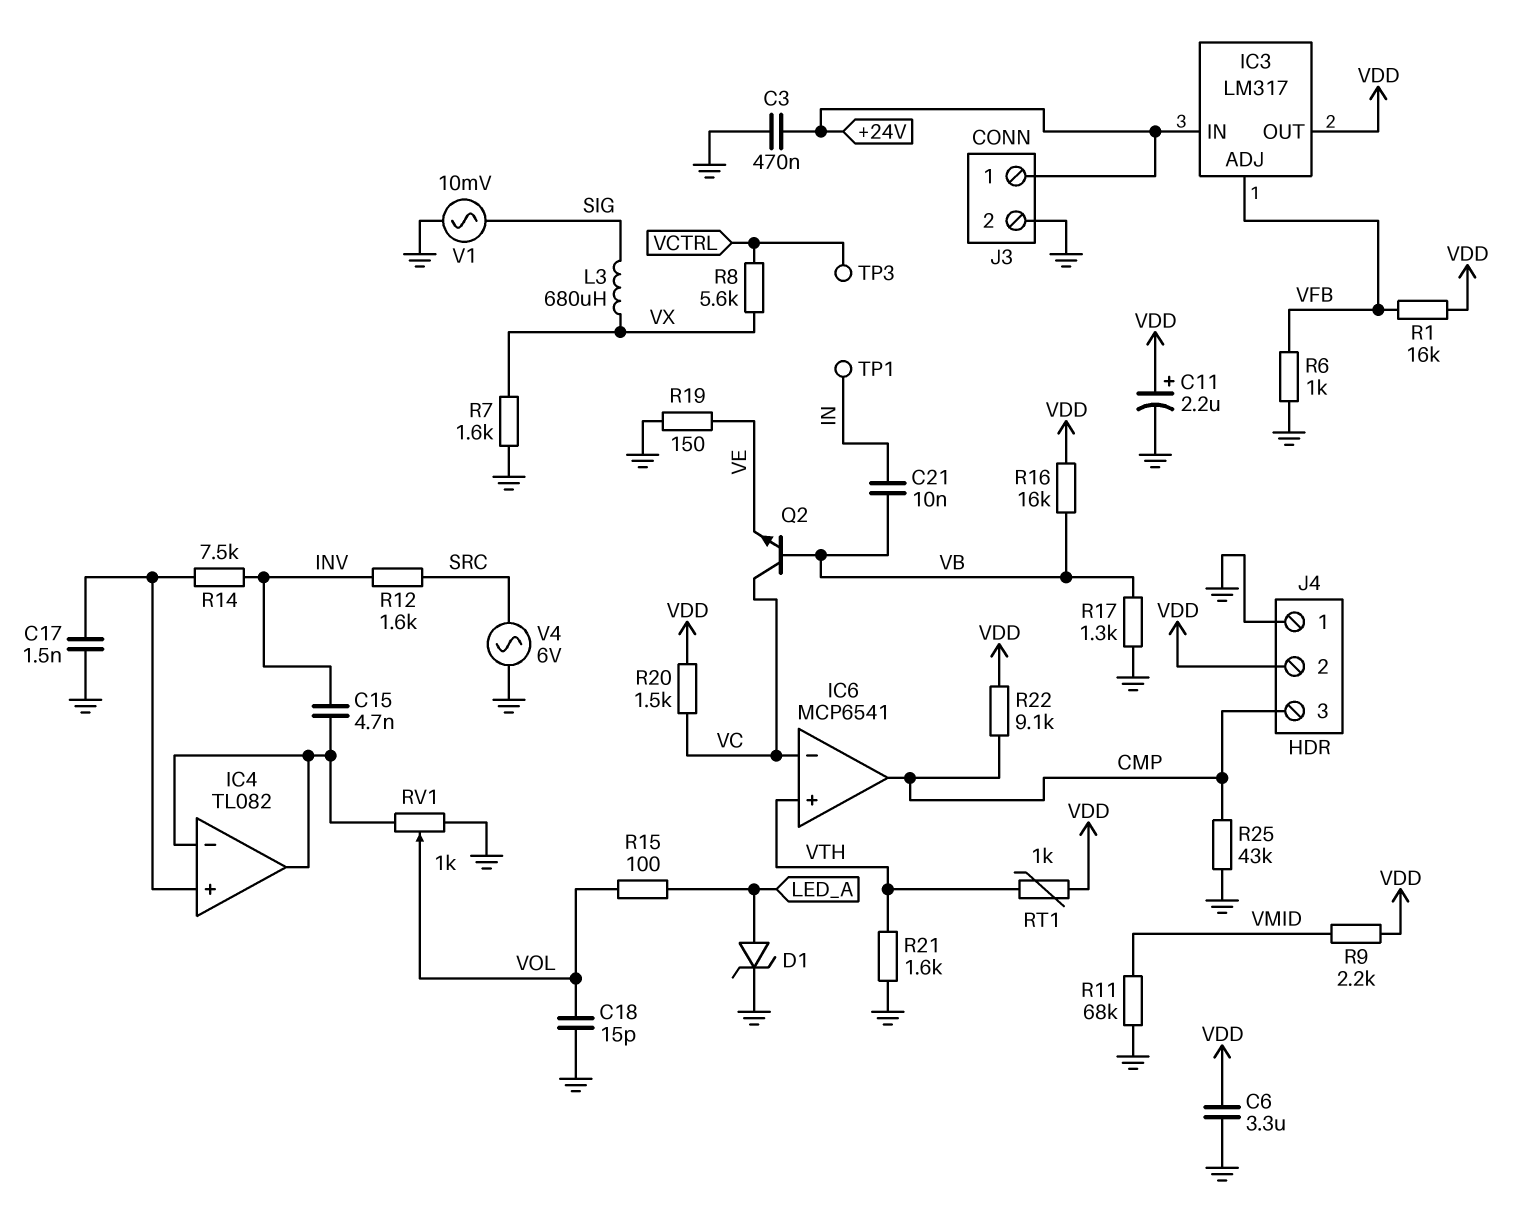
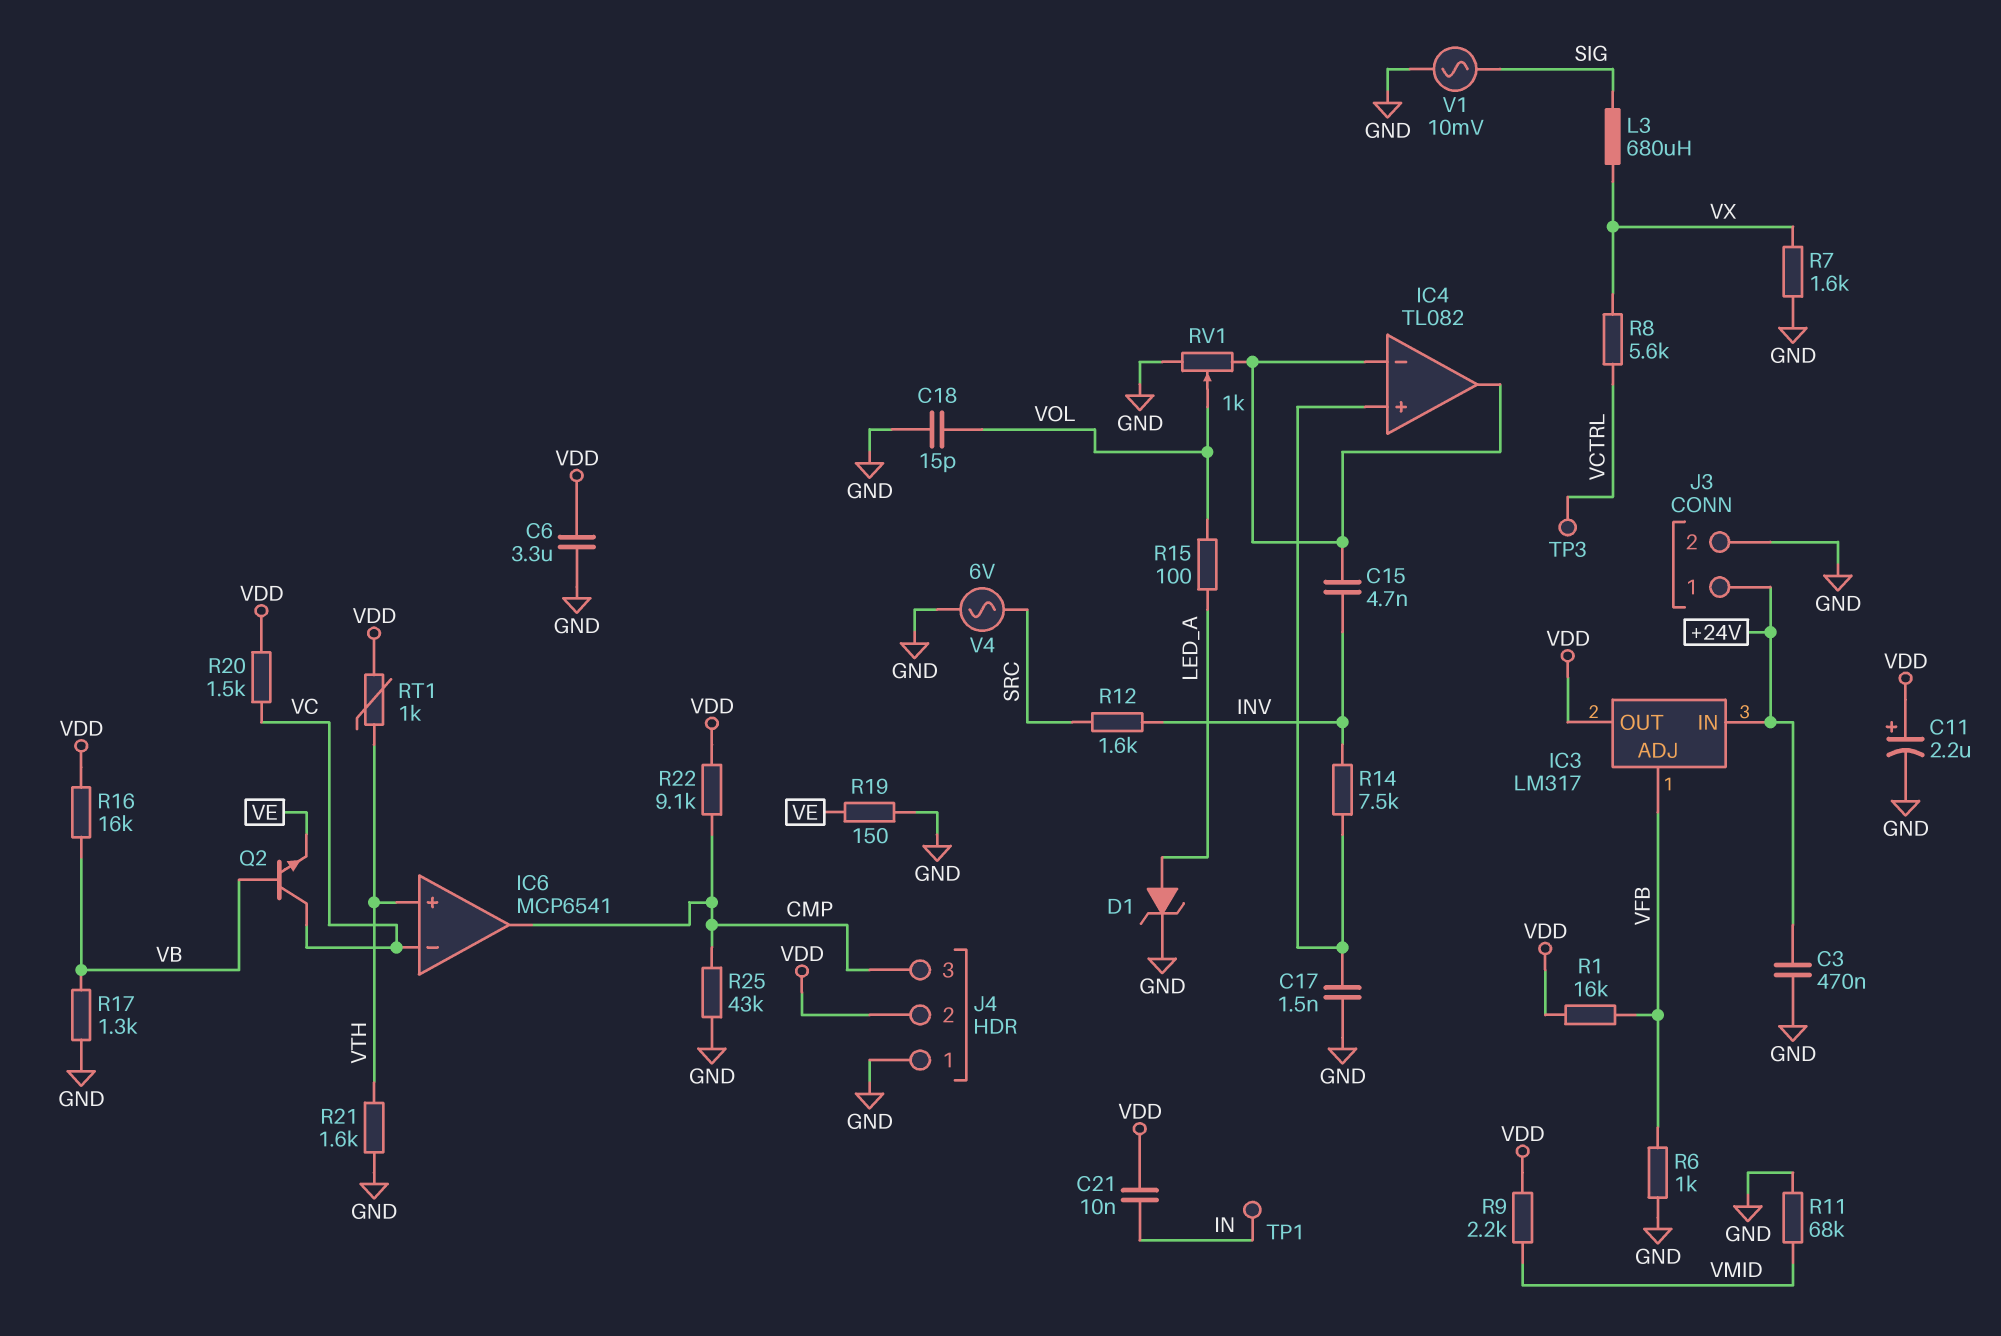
C21: 10nF (IN, VB) -> 10nF (IN, VDD)

